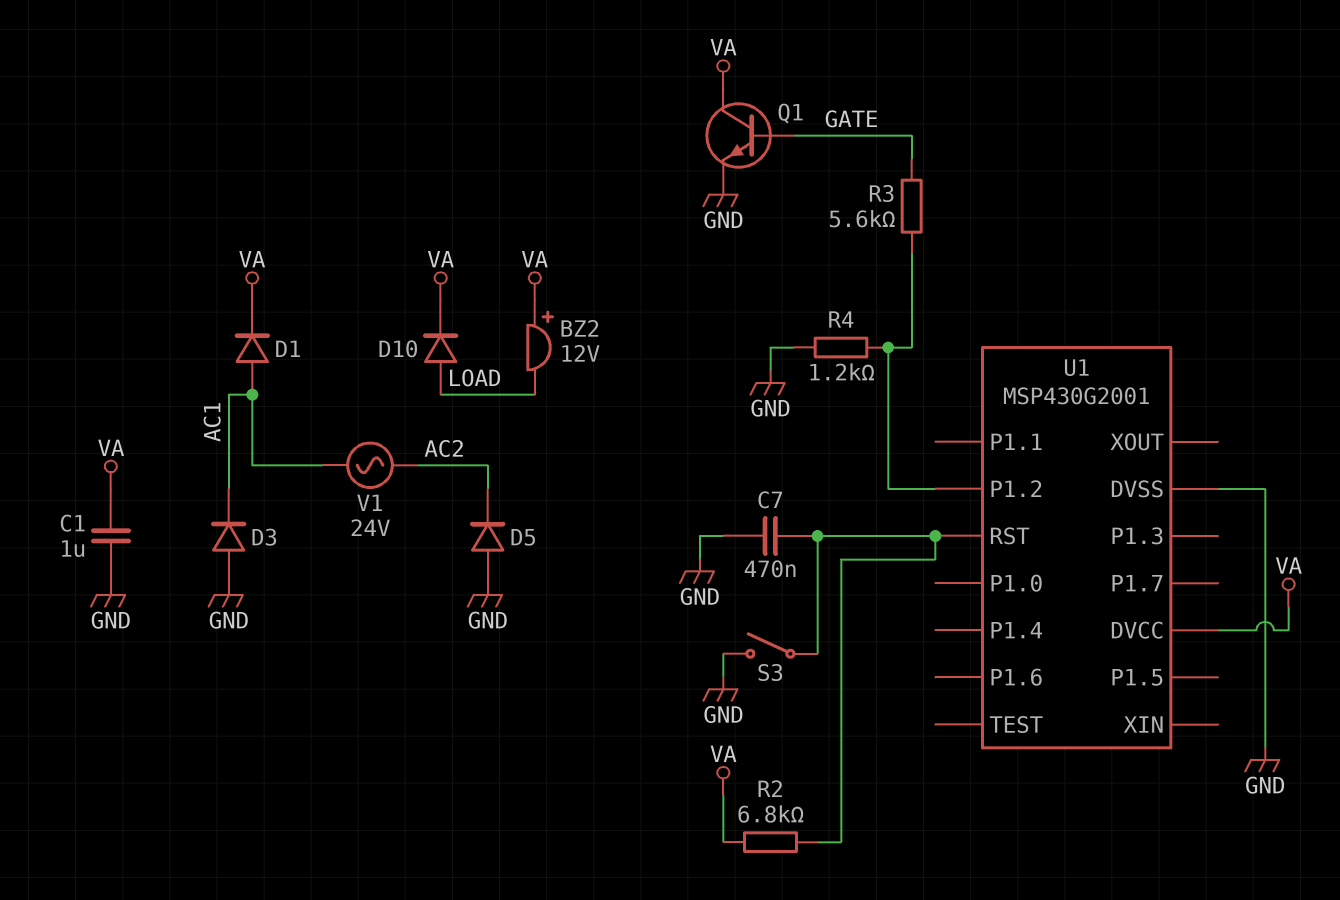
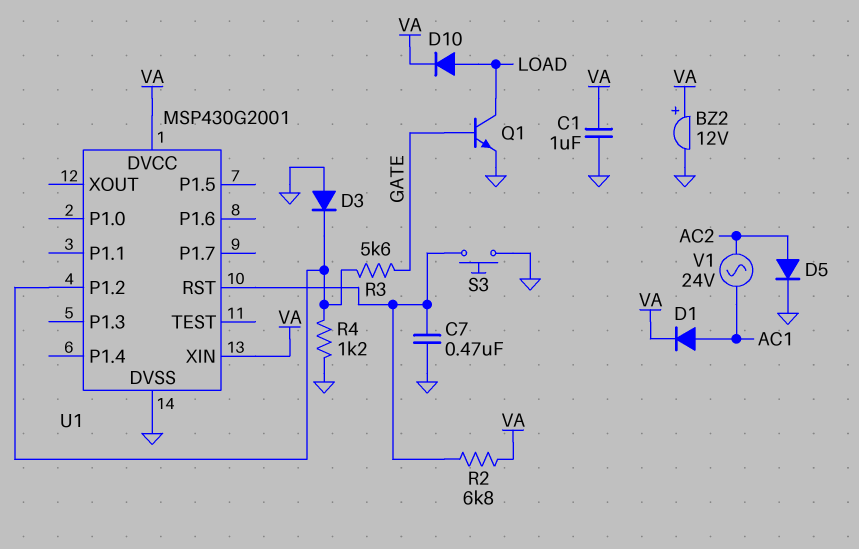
BZ2: buzzer 12V (plus VA, minus LOAD) -> buzzer 12V (plus VA, minus GND)
D3: diode (A GND, K AC1) -> diode (A GND, K U1/P1.2)
D5: diode (A GND, K AC2) -> diode (A AC2, K GND)
Q1: NPN (B GATE, C VA, E GND) -> NPN (B GATE, C LOAD, E GND)
S3: switch (GND, U1/RST) -> button (GND, U1/RST)
U1 pin XIN: none -> VA

